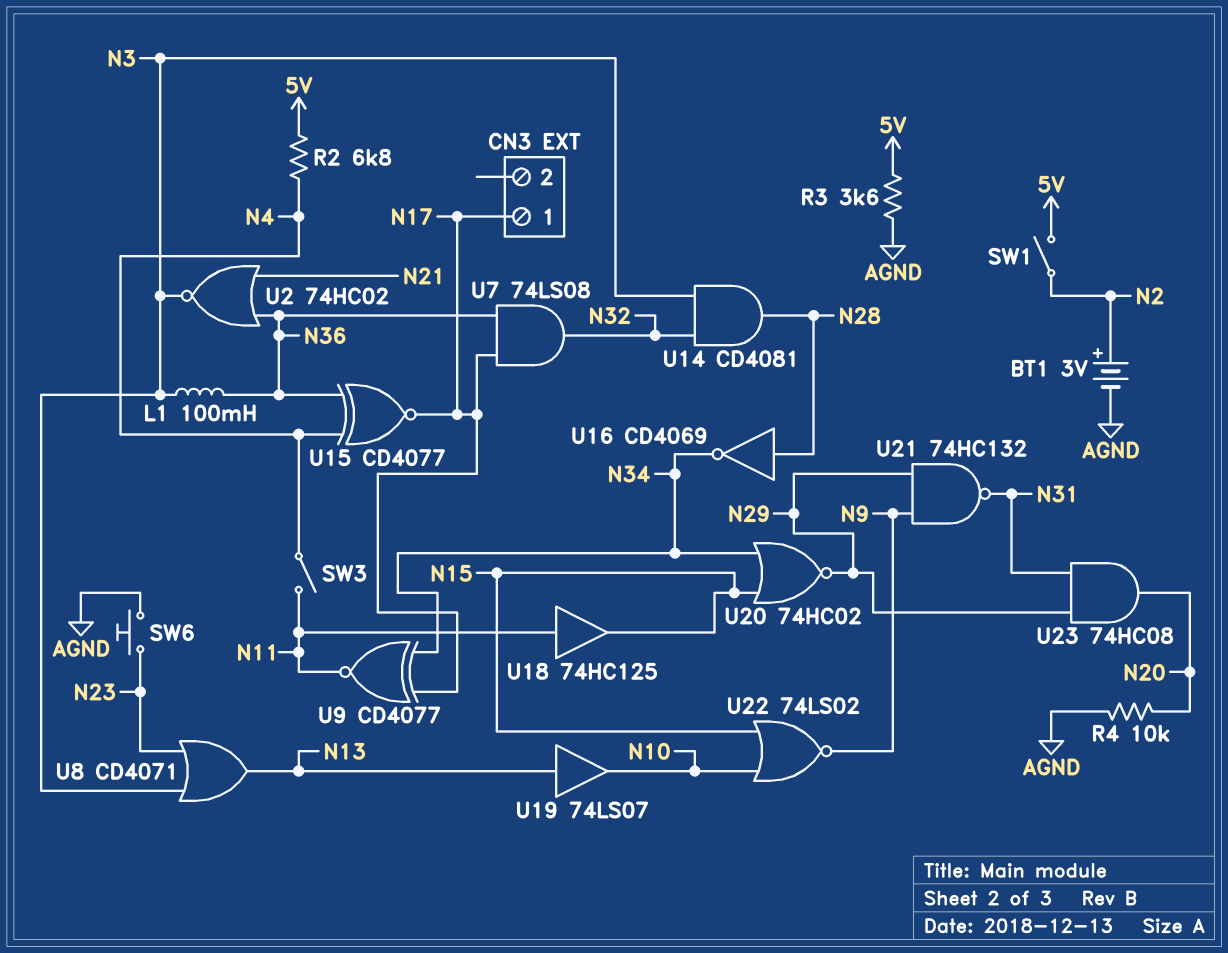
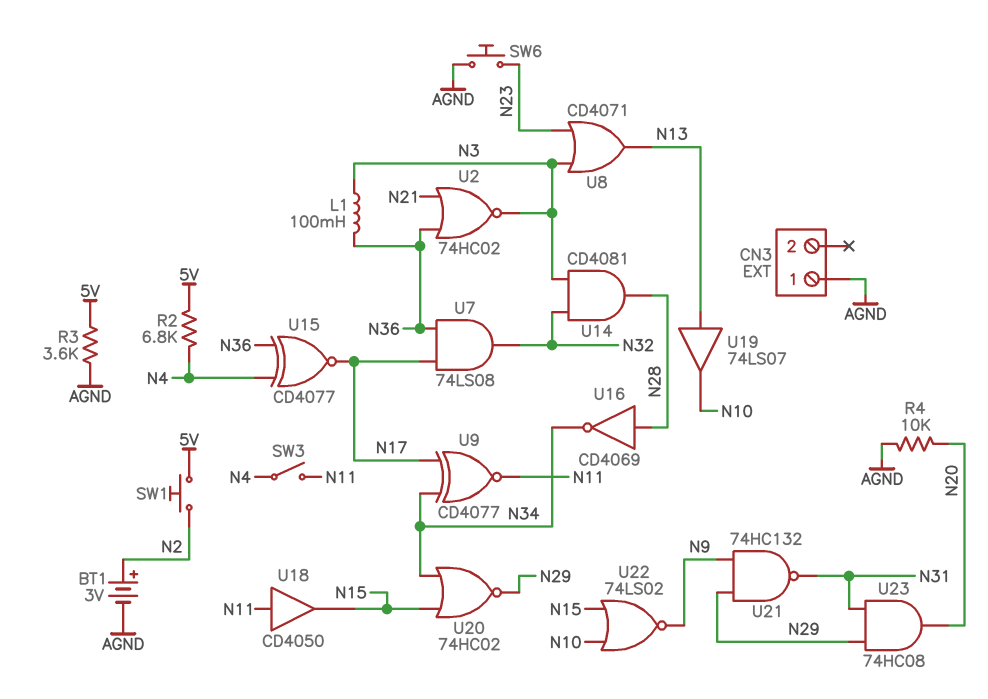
CN3 pin 1: N17 -> AGND
SW1: switch (5V, N2) -> button (5V, N2)
U18: buffer 74HC125 (in N11, out N15) -> buffer CD4050 (in N11, out N15)

